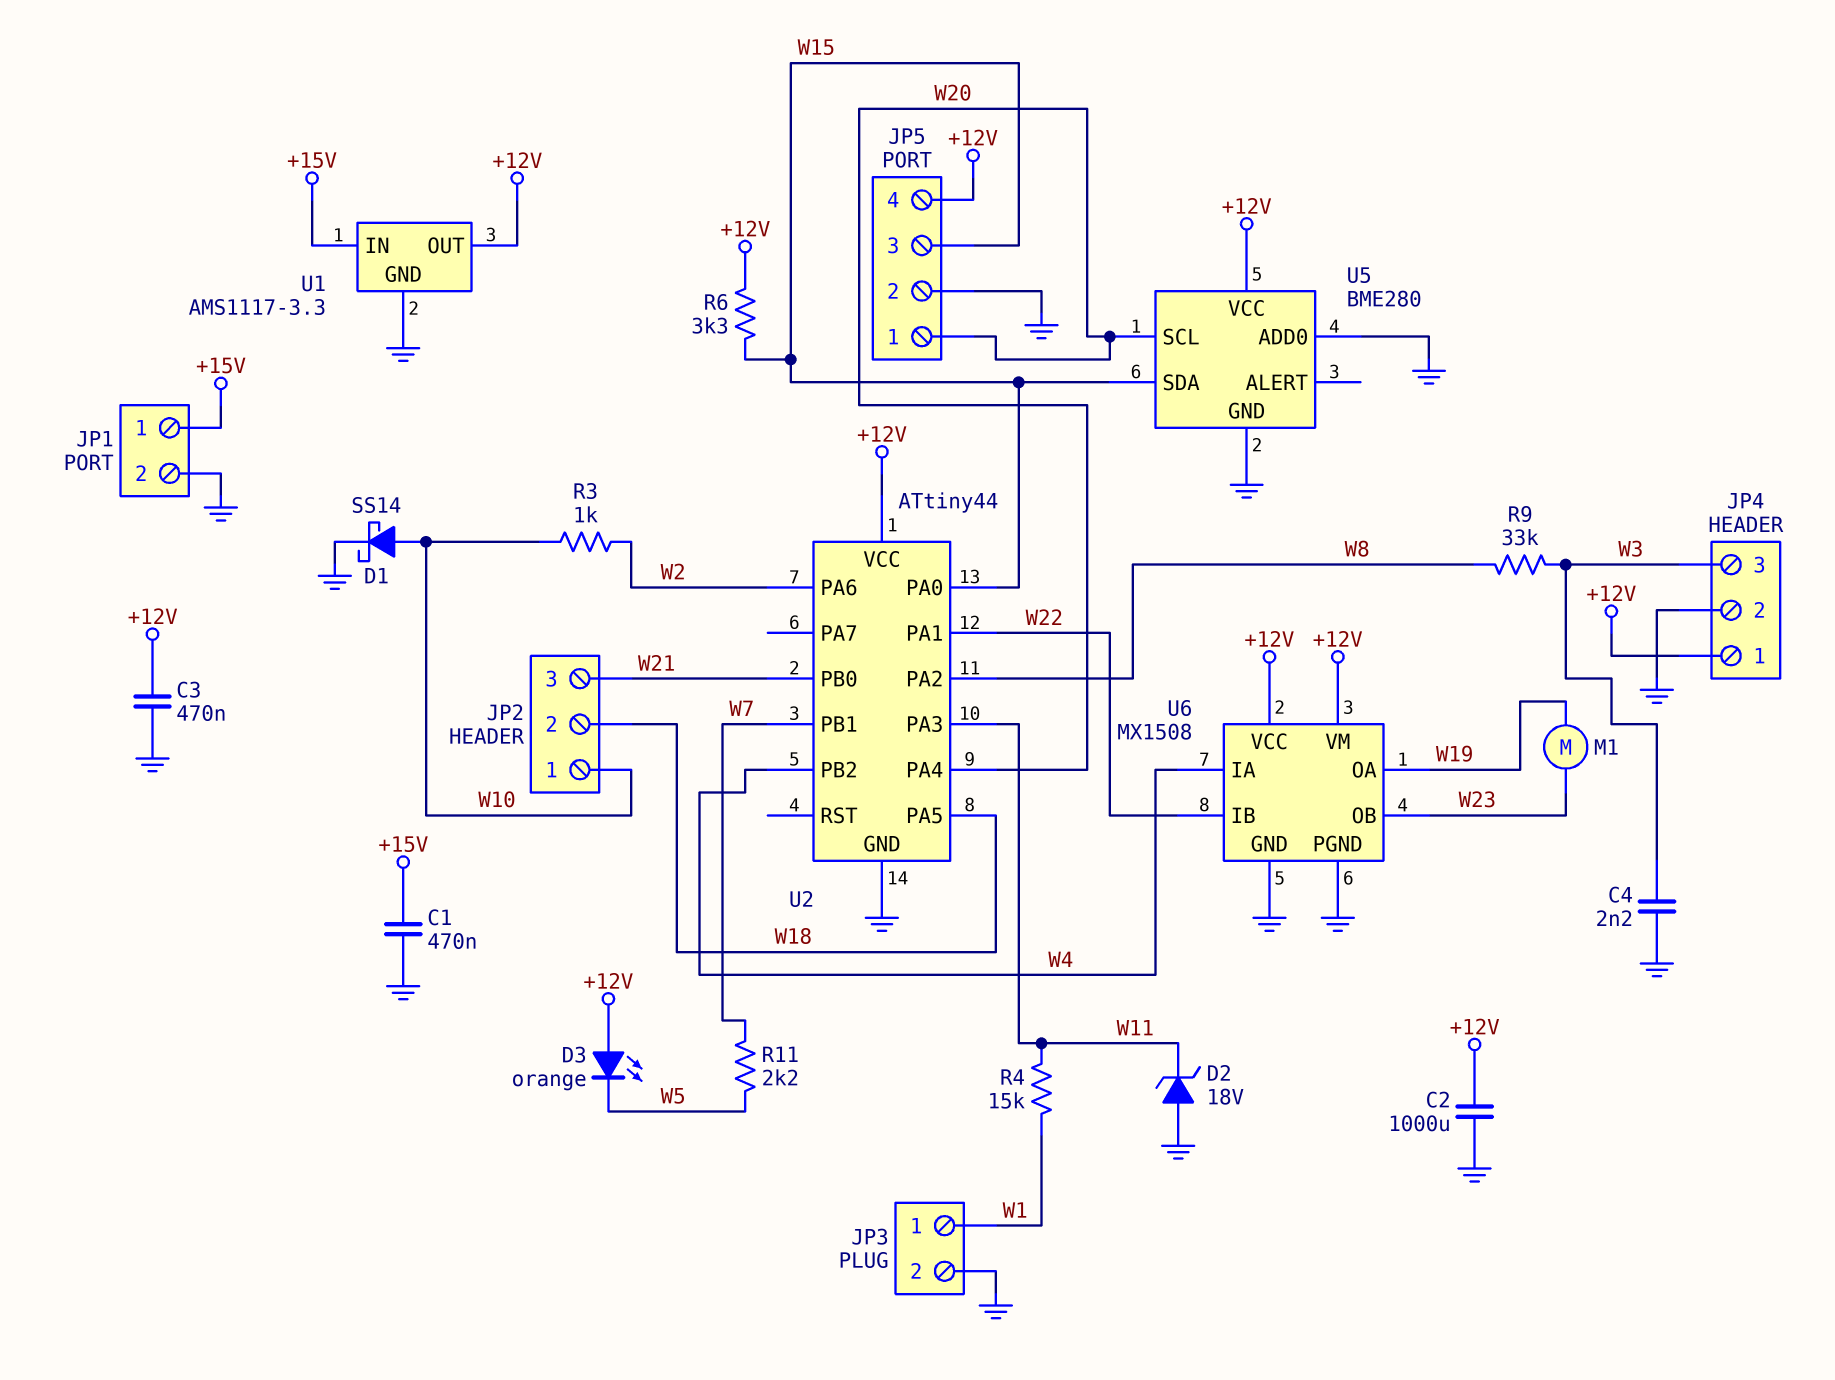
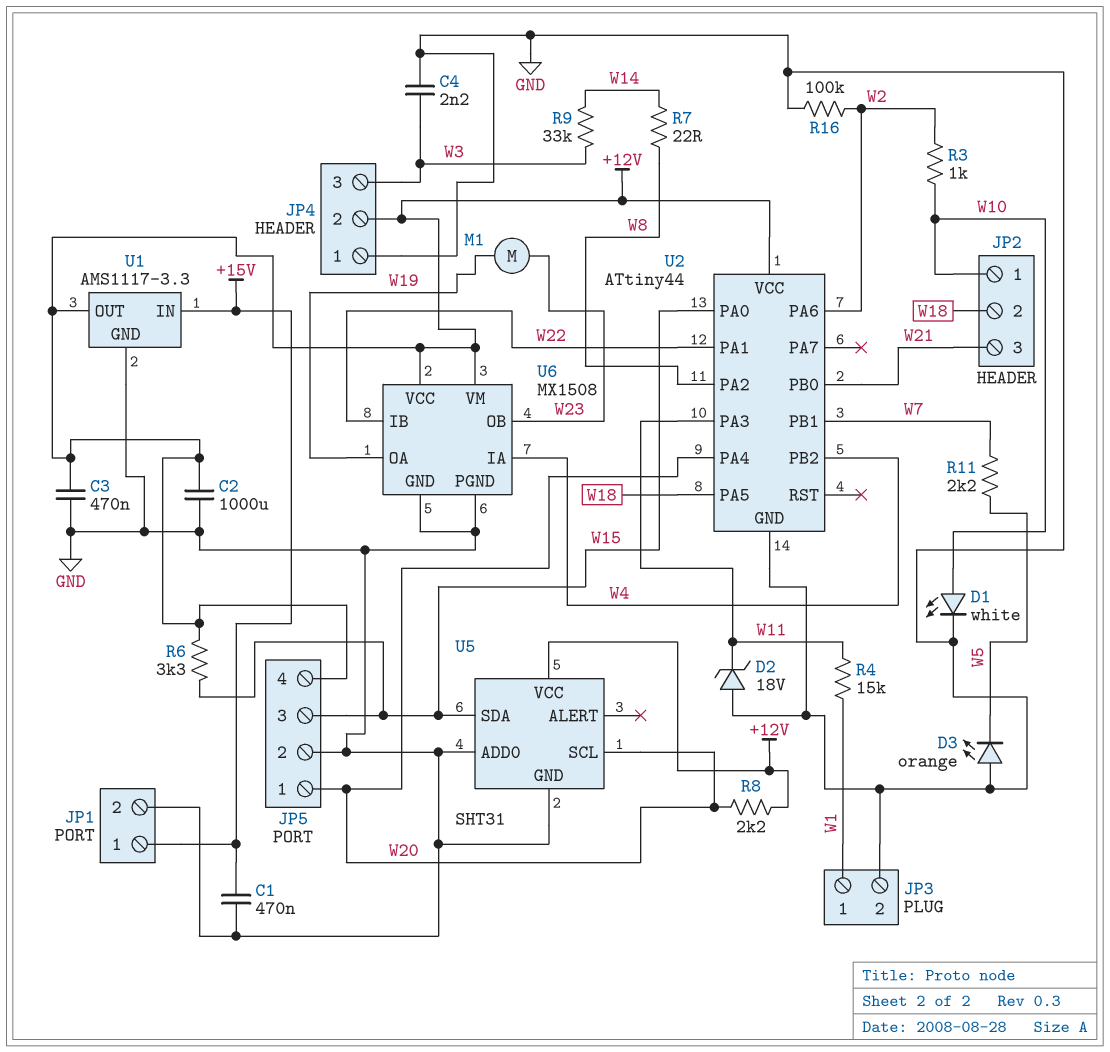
D1: schottky SS14 (A W10, K GND) -> LED white (A W10, K GND)
D3: LED orange (A +12V, K W5) -> LED orange (A GND, K W5)
JP4 pin 1: +12V -> GND
JP4 pin 2: GND -> +12V
R7: none -> 22 (W8, W14)
R8: none -> 2.2k (+12V, W20)
R9: 33k (W3, W8) -> 33k (W3, W14)
R16: none -> 100k (GND, W2)
U5: BME280 -> SHT31

